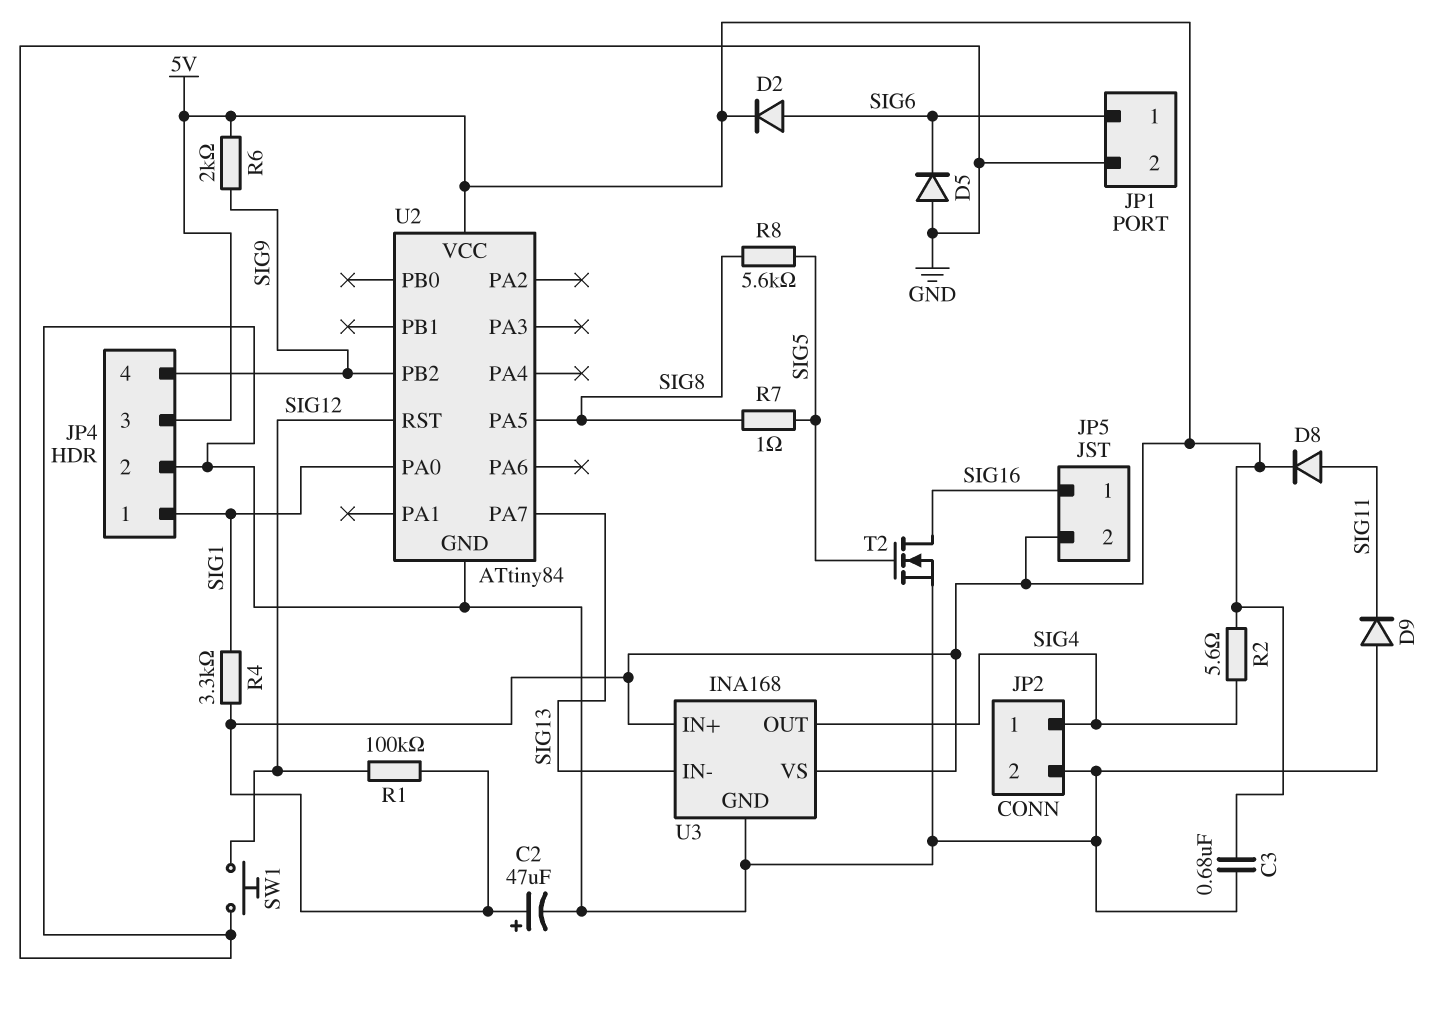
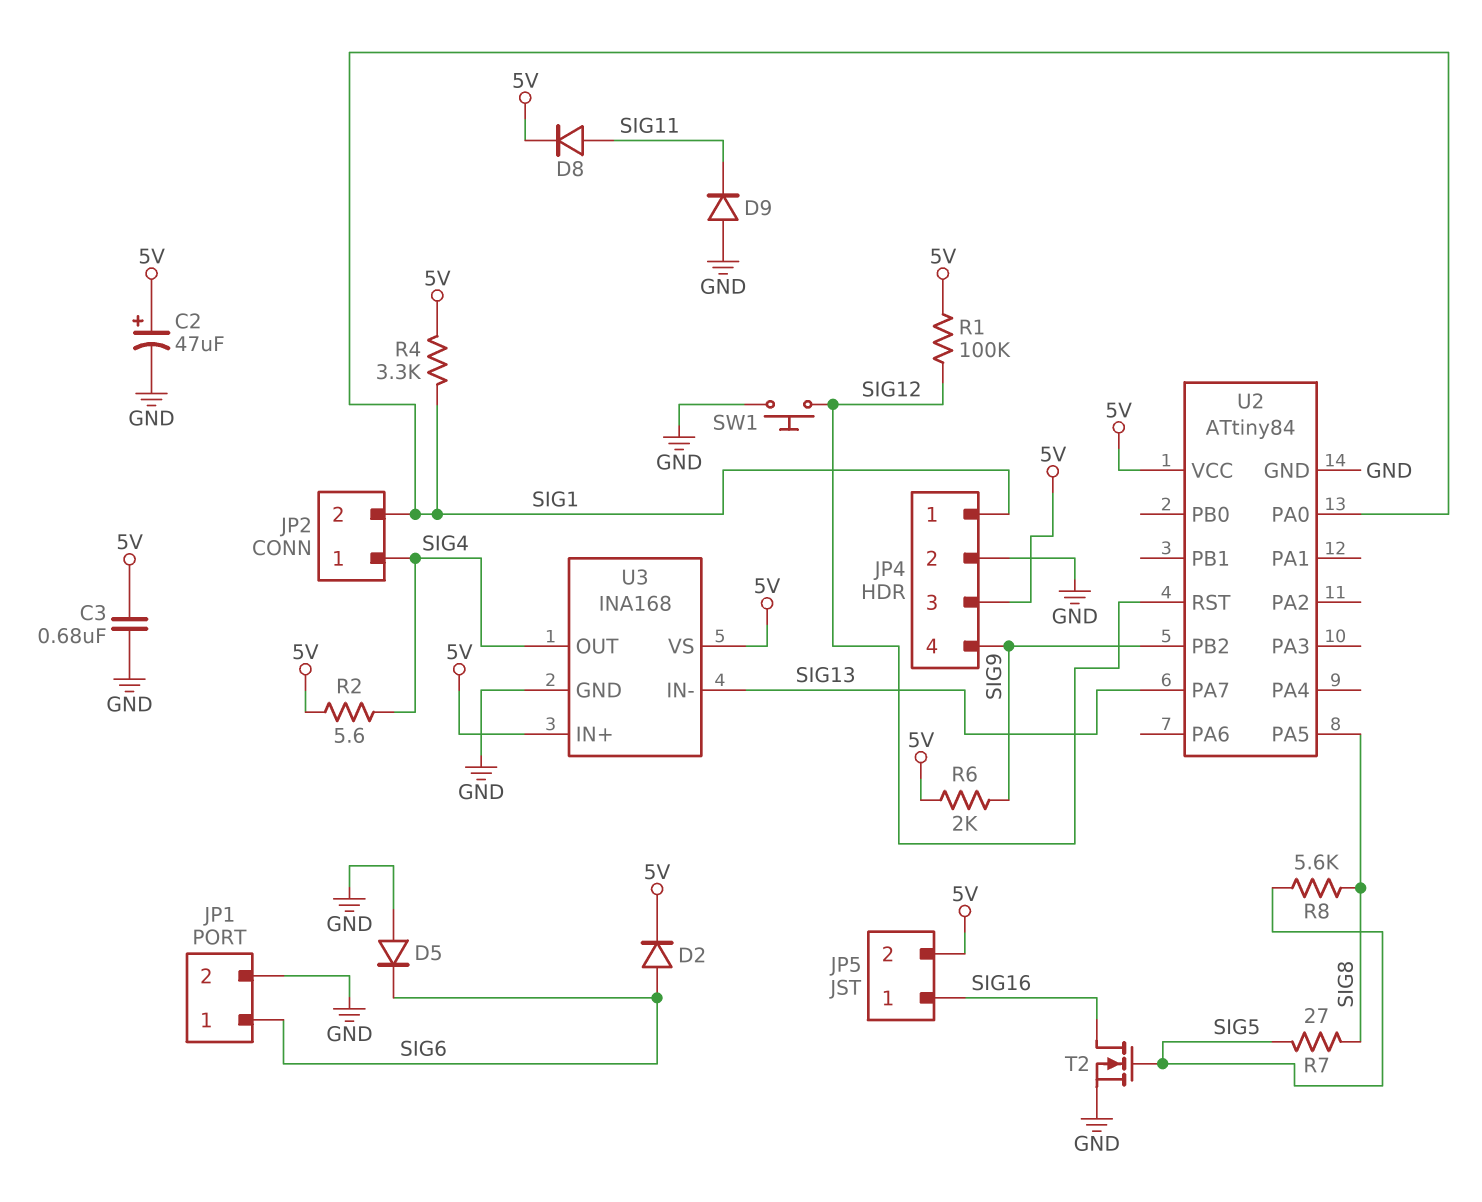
JP2 pin 2: GND -> SIG1
R7: 1 (SIG5, SIG8) -> 27 (SIG5, SIG8)

